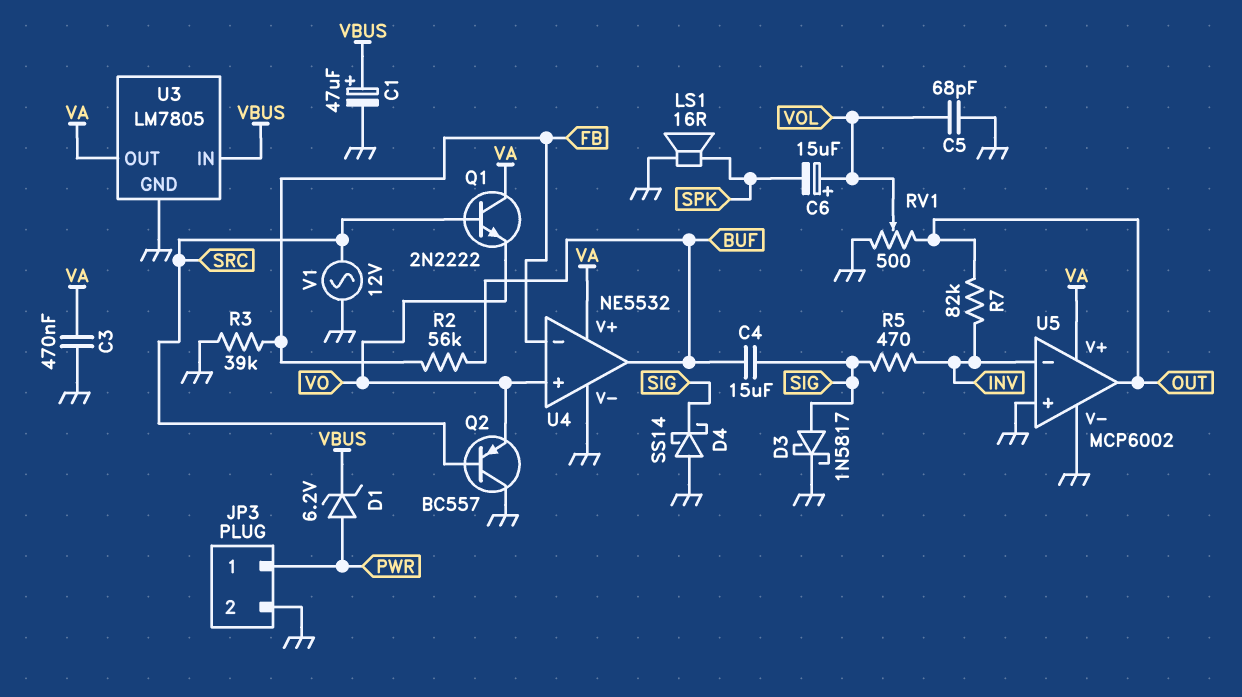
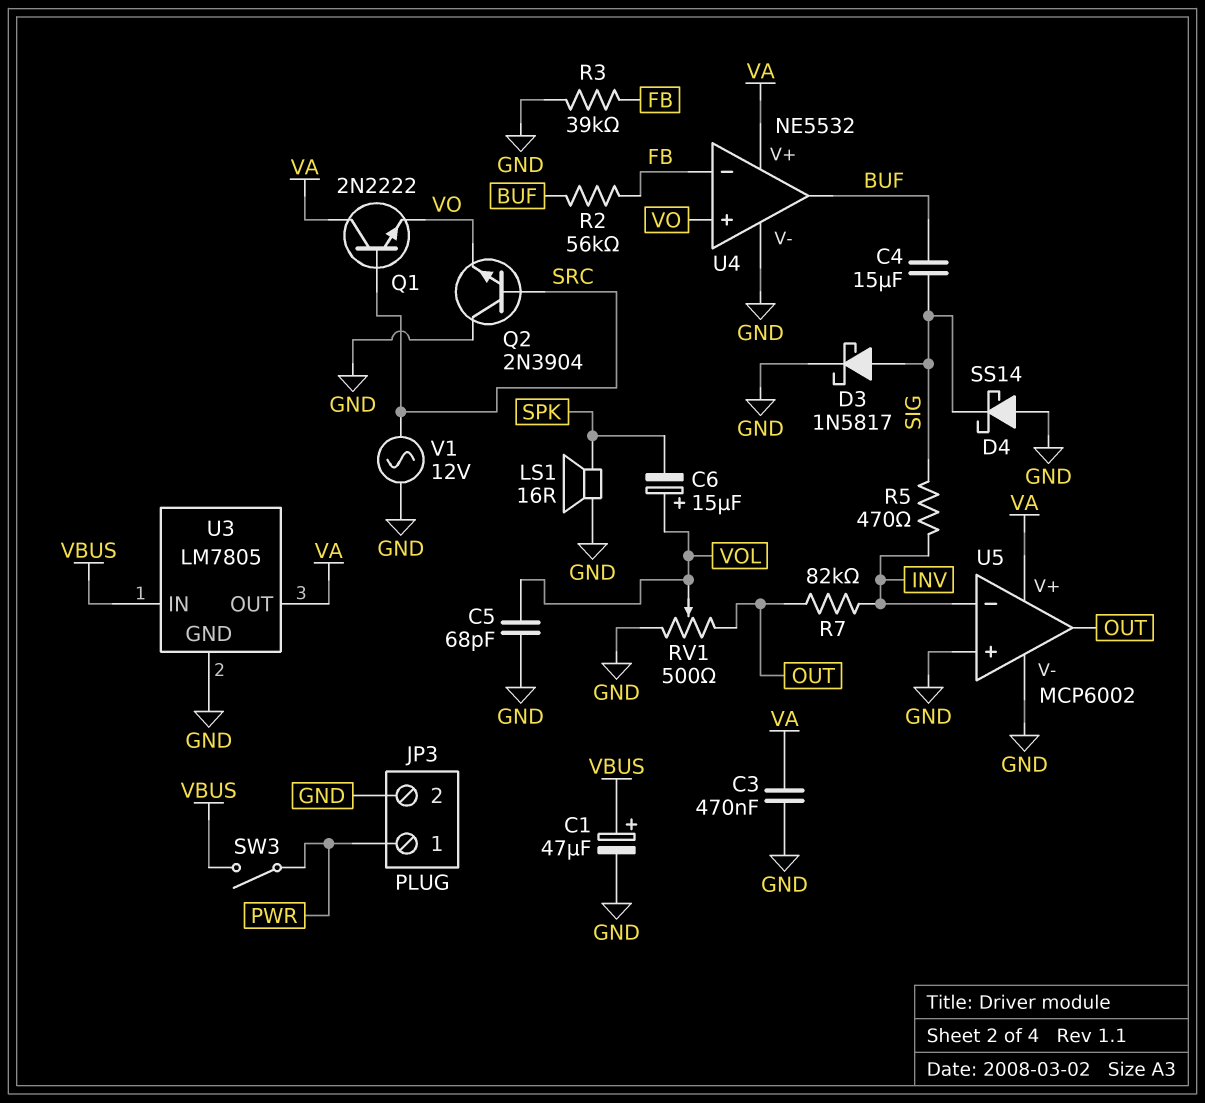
D1: zener 6.2V (A PWR, K VBUS) -> none
Q2: PNP BC557 (B SRC, C GND, E VO) -> NPN 2N3904 (B SRC, C GND, E VO)
SW3: none -> switch (PWR, VBUS)

